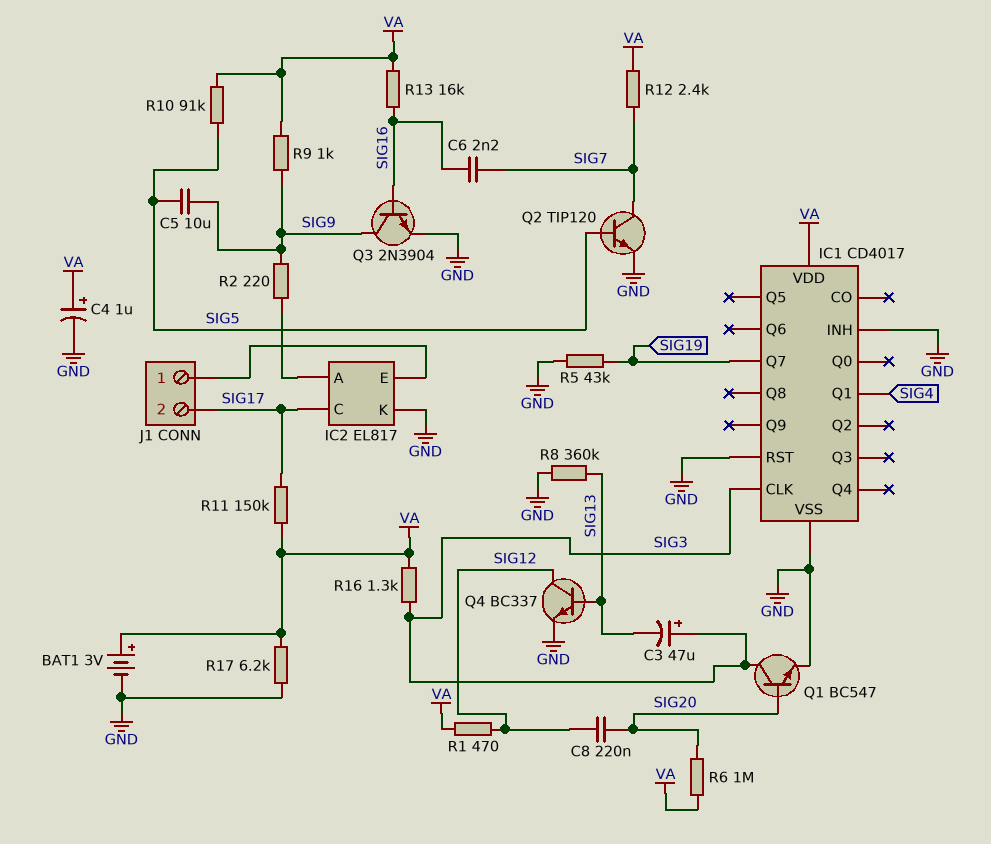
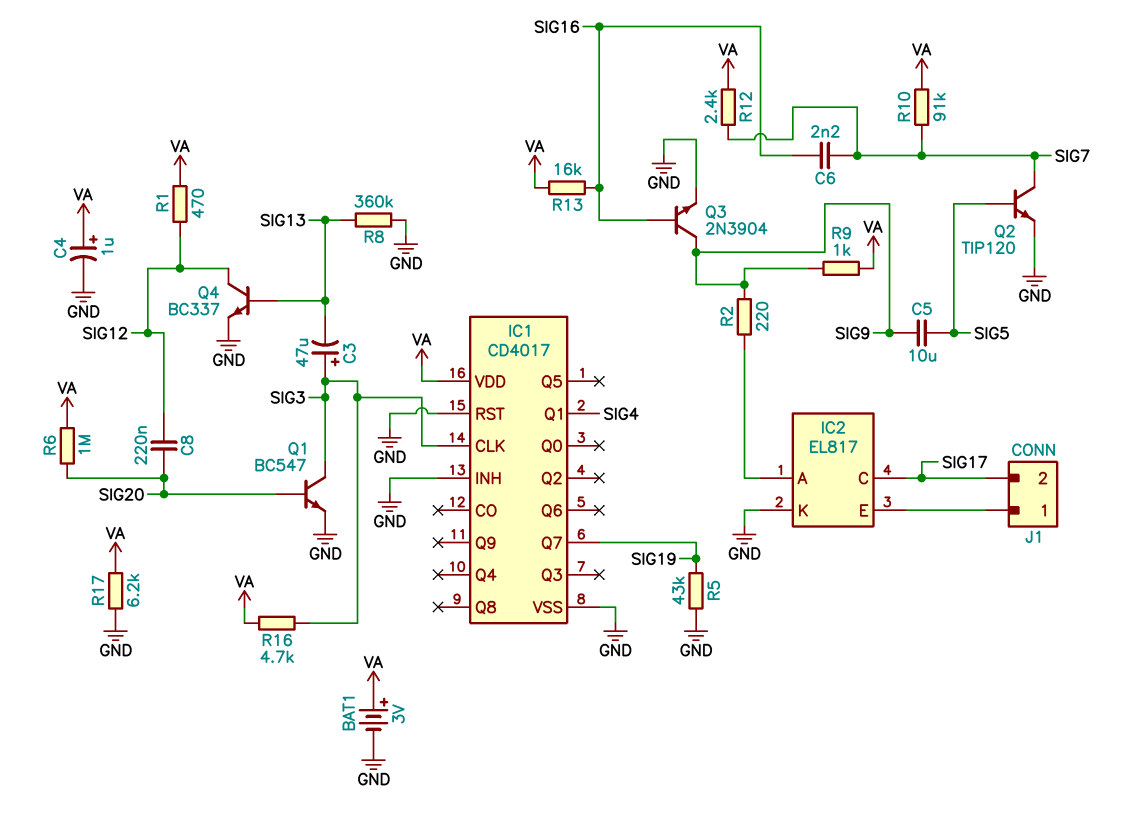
R10: 91k (SIG5, VA) -> 91k (SIG7, VA)
R11: 150k (SIG17, VA) -> none
R16: 1.3k (SIG3, VA) -> 4.7k (SIG3, VA)

